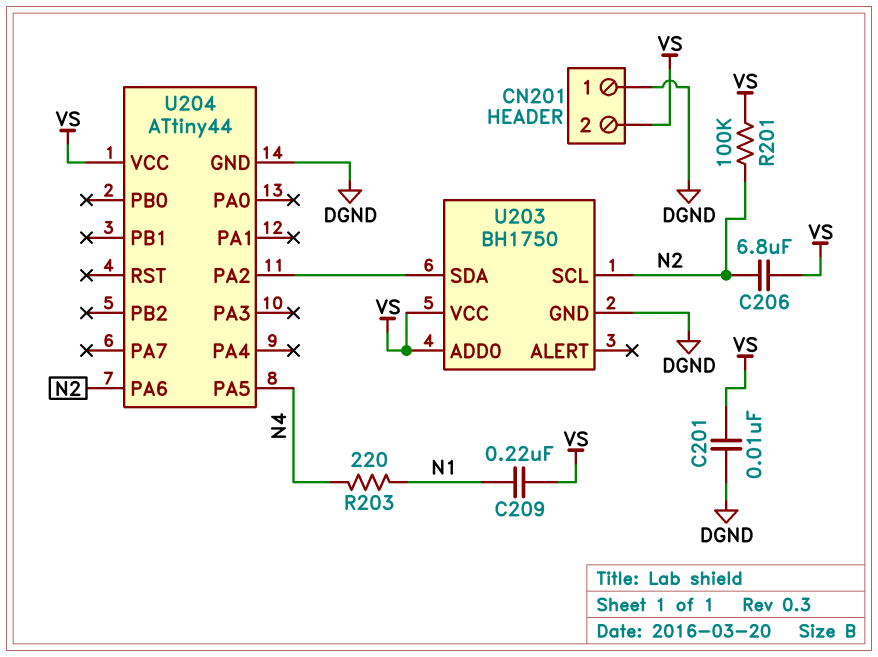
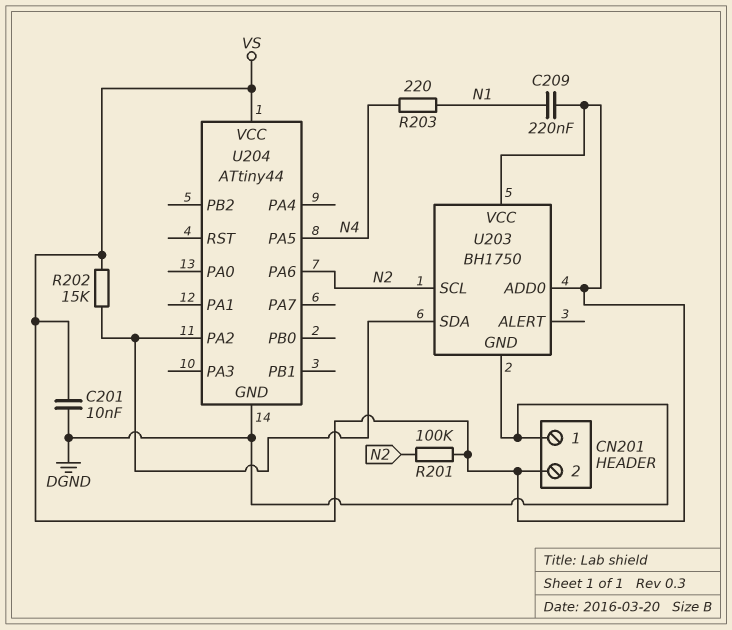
C206: 6.8uF (N2, VS) -> none
R202: none -> 15k (U203/SDA, VS)

